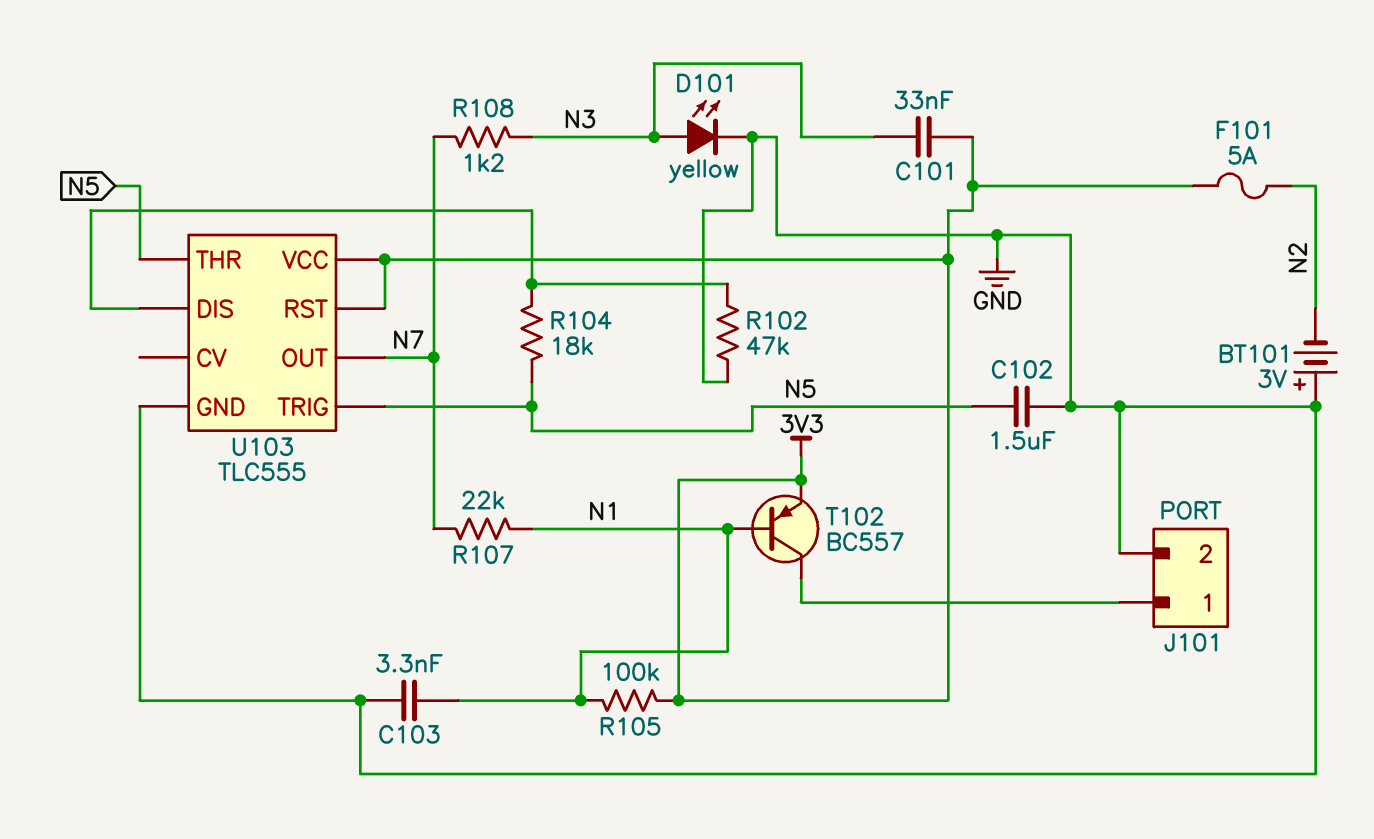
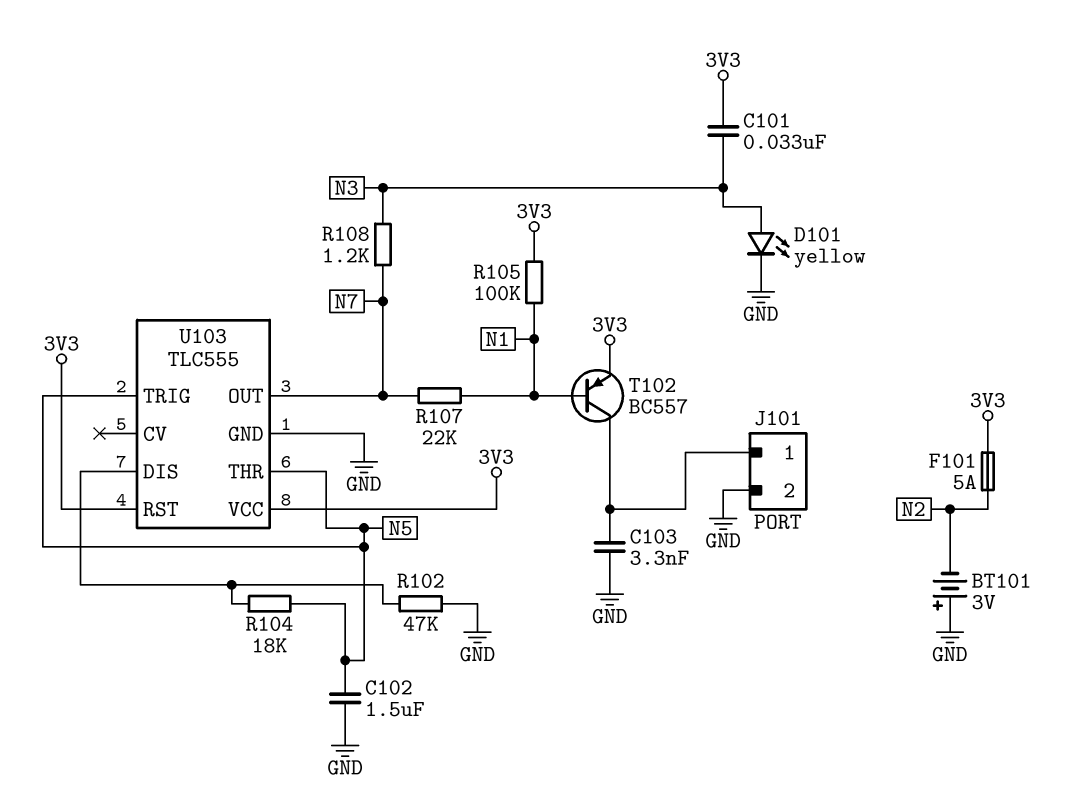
C103: 3.3nF (GND, N1) -> 3.3nF (GND, J101/1)

